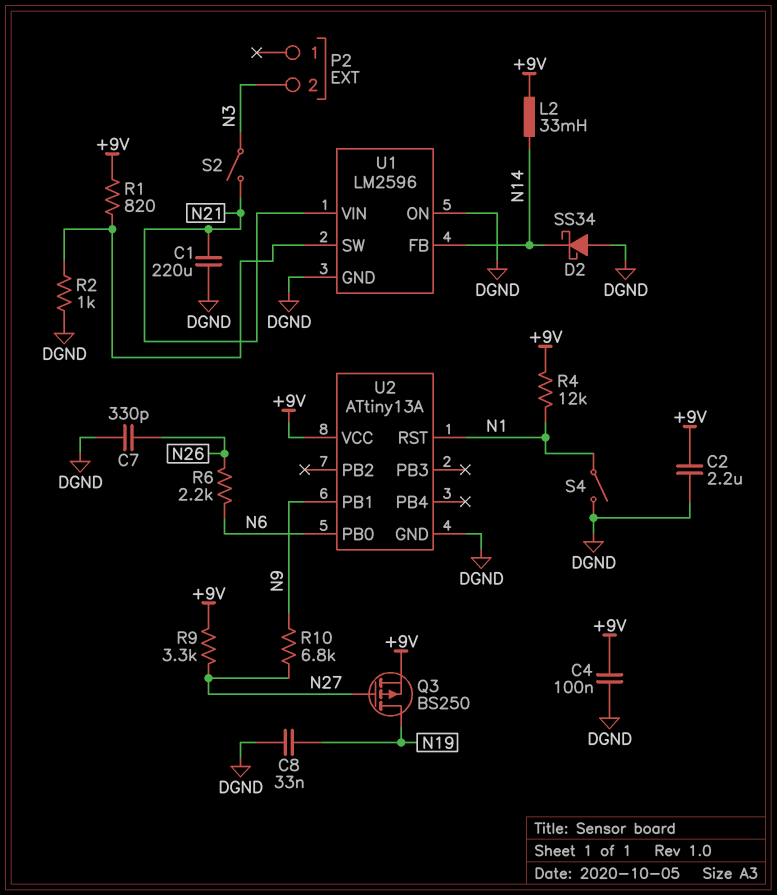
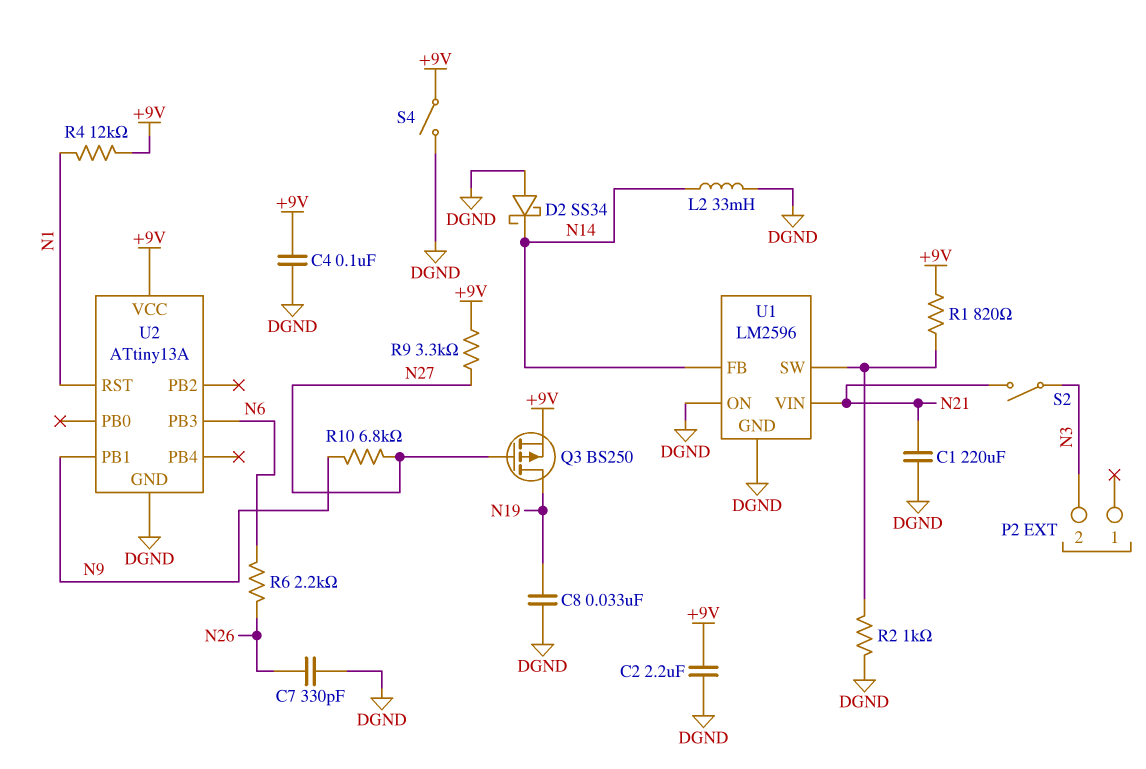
L2: 33mH (+9V, N14) -> 33mH (DGND, N14)
S4: switch (DGND, N1) -> switch (+9V, DGND)
U2 pin PB0: N6 -> none
U2 pin PB3: none -> N6

